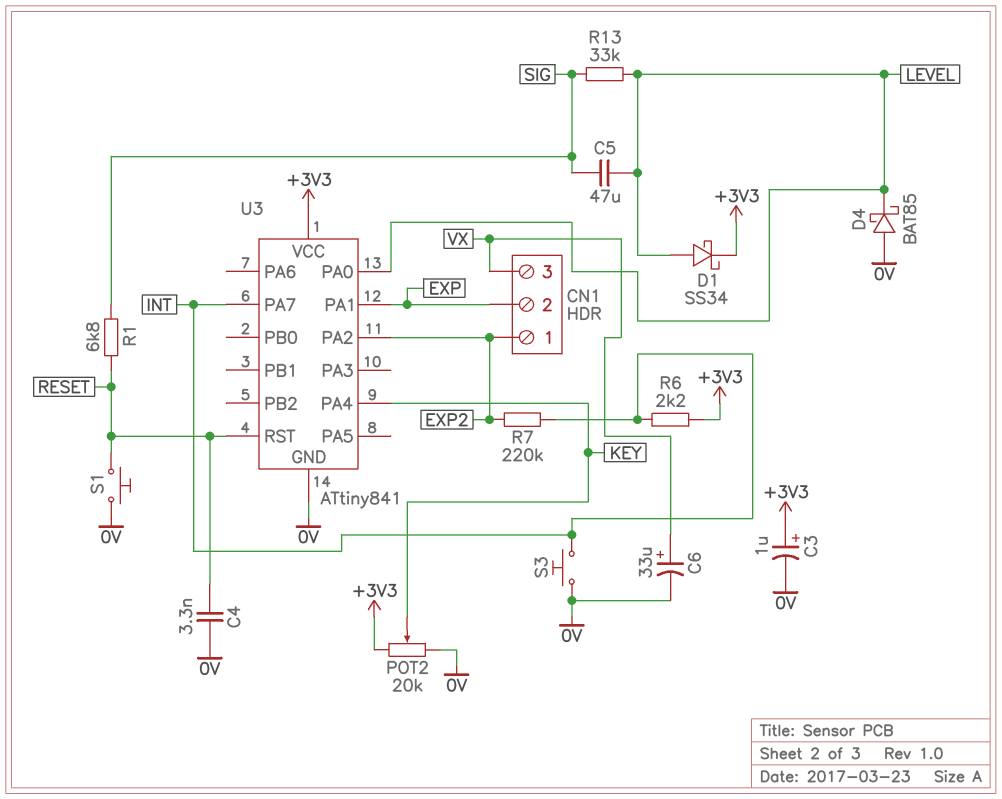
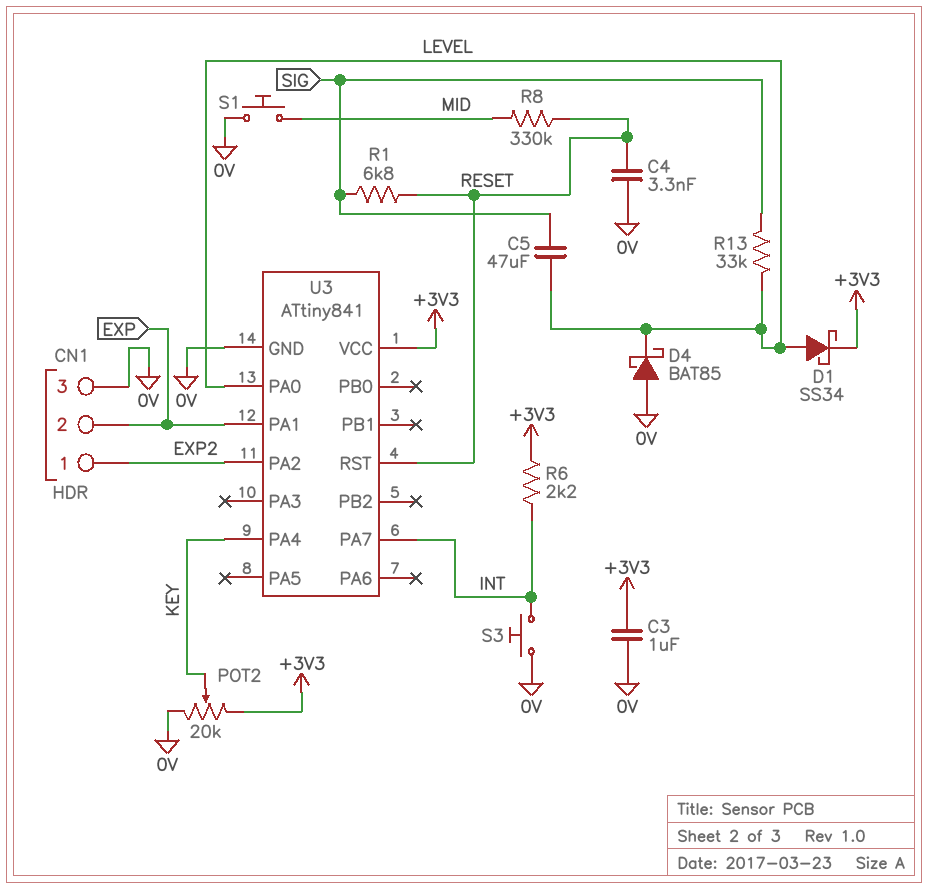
C3: 1uF (plus +3V3, minus 0V) -> 1uF (+3V3, 0V)
C6: 33uF (plus VX, minus 0V) -> none
CN1 pin 3: VX -> 0V
R7: 220k (EXP2, INT) -> none
R8: none -> 330k (MID, RESET)
S1: button (0V, RESET) -> button (0V, MID)

